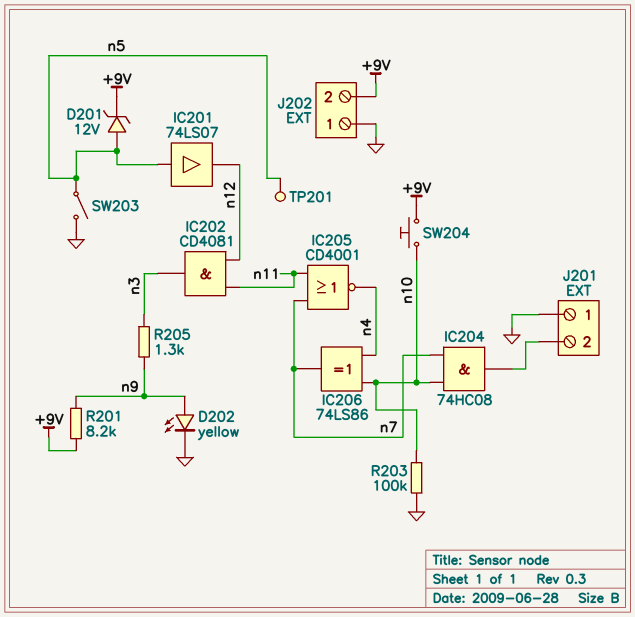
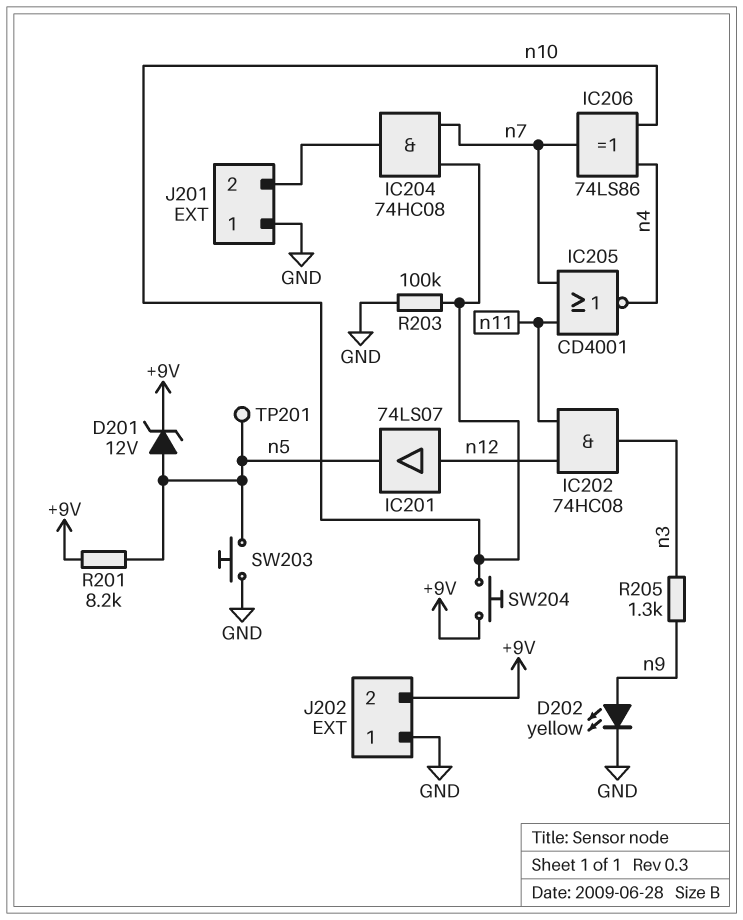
IC201: buffer 74LS07 (in n5, out n12) -> buffer 74LS07 (in n12, out n5)
IC202: AND CD4081 (in n11, in n12, out n3) -> AND 74HC08 (in n11, in n12, out n3)
R201: 8.2k (+9V, n9) -> 8.2k (+9V, n5)
SW203: switch (GND, n5) -> button (GND, n5)

